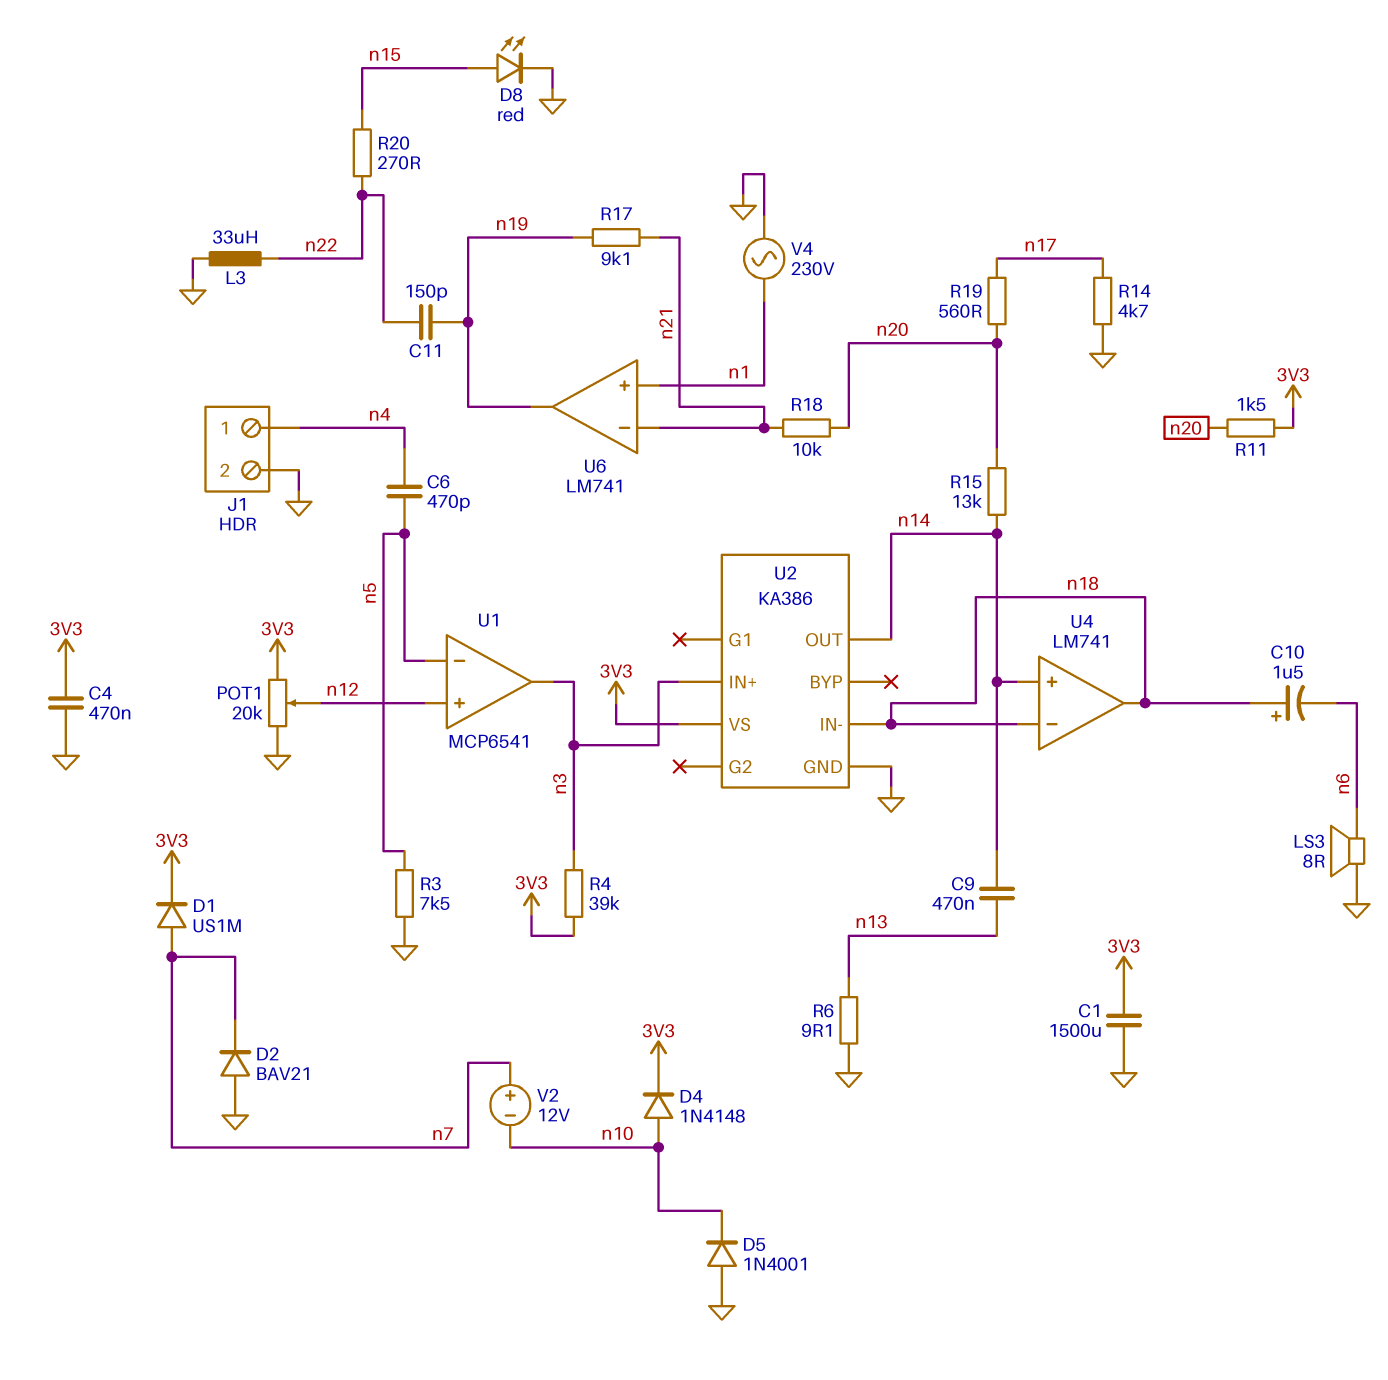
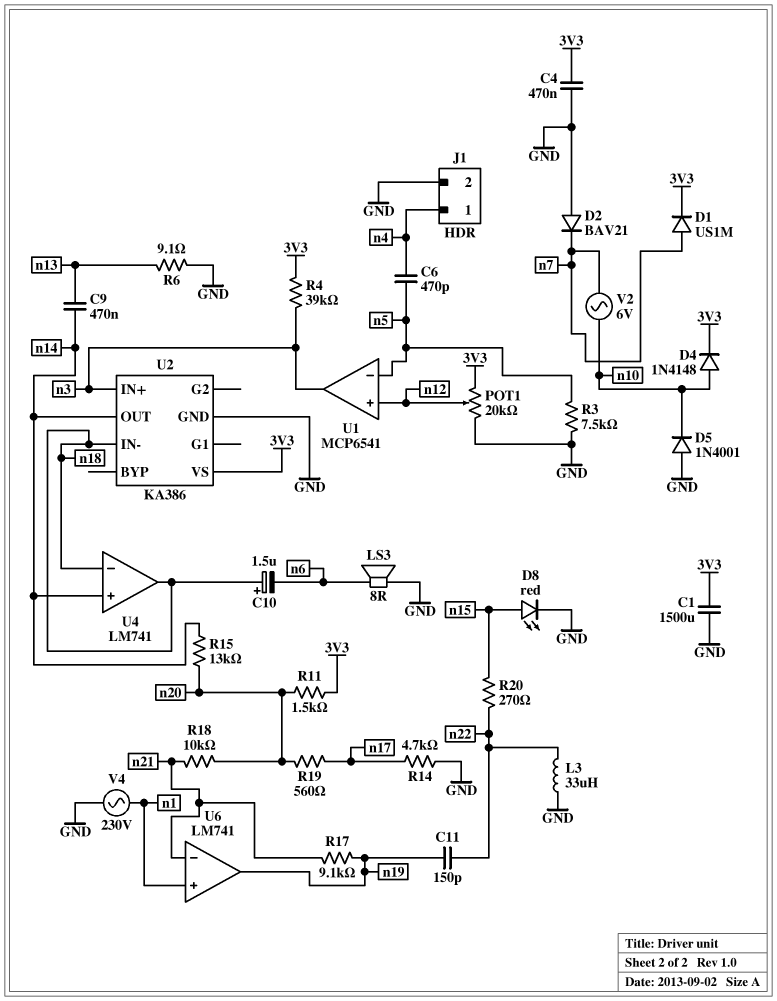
V2: 12V (plus n7, minus n10) -> AC 6V (n7, n10)

